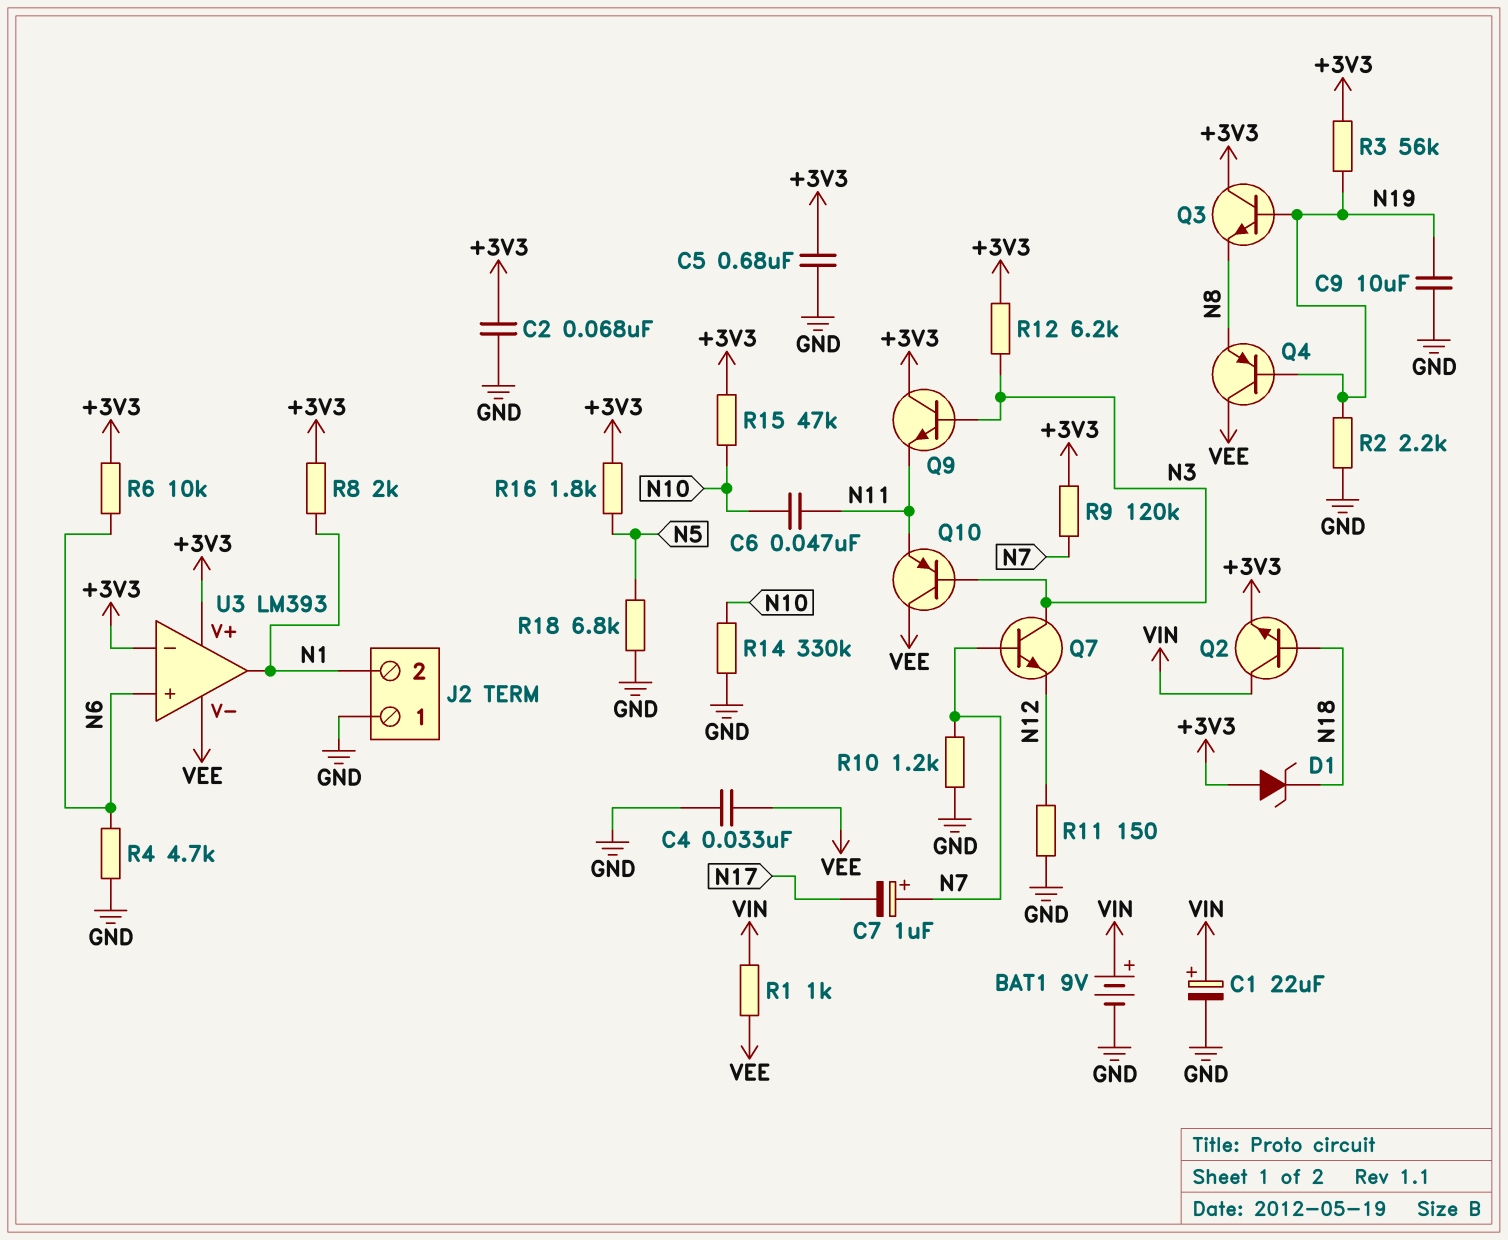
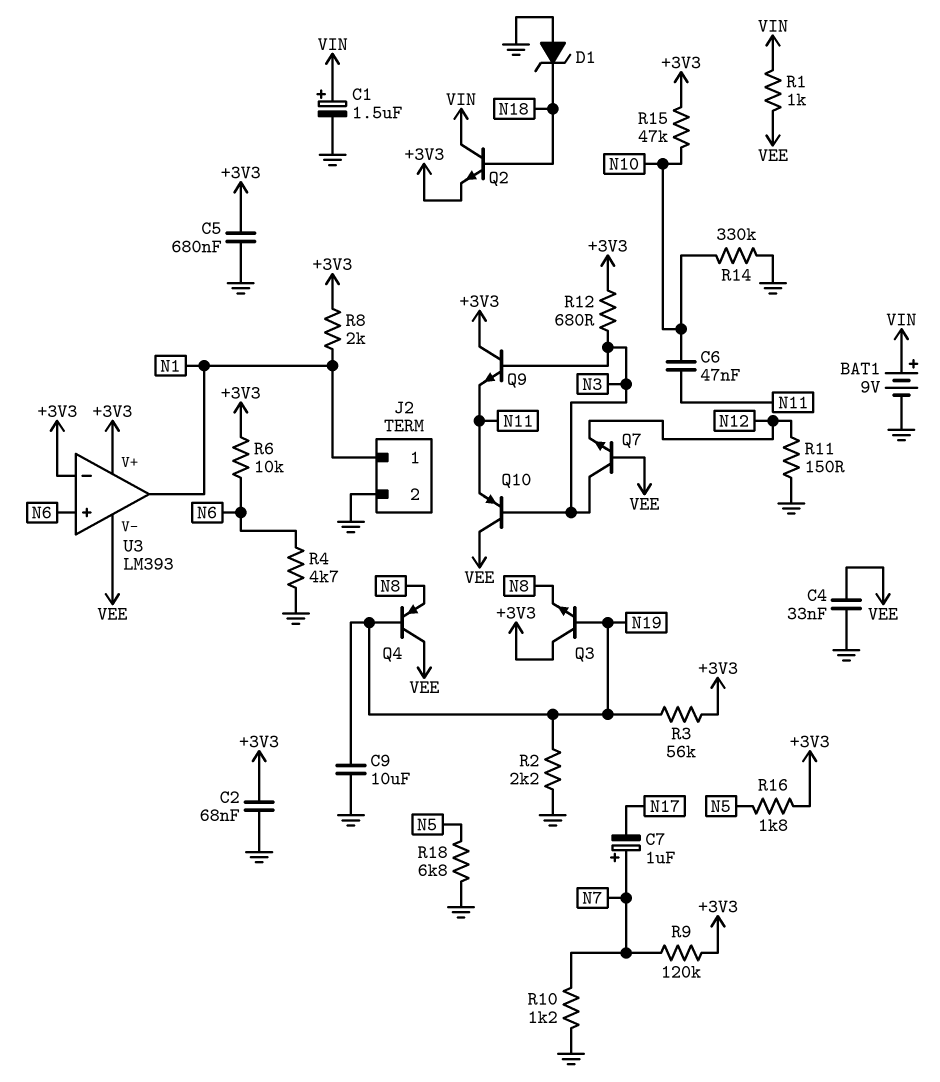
C1: 22uF (plus VIN, minus GND) -> 1.5uF (plus VIN, minus GND)
D1: zener (A +3V3, K N18) -> zener (A GND, K N18)
J2 pin 1: GND -> N1
J2 pin 2: N1 -> GND
Q7: NPN (B N7, C N3, E N12) -> NPN (B VEE, C N3, E N12)
R12: 6.2k (+3V3, N3) -> 680 (+3V3, N3)

